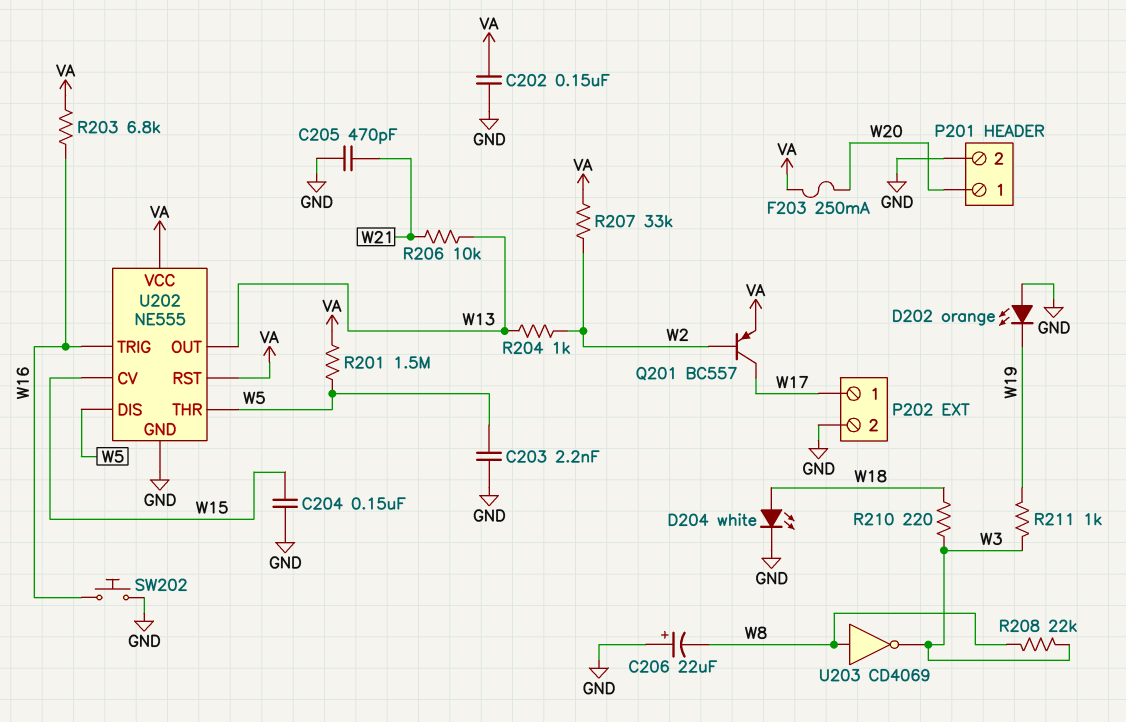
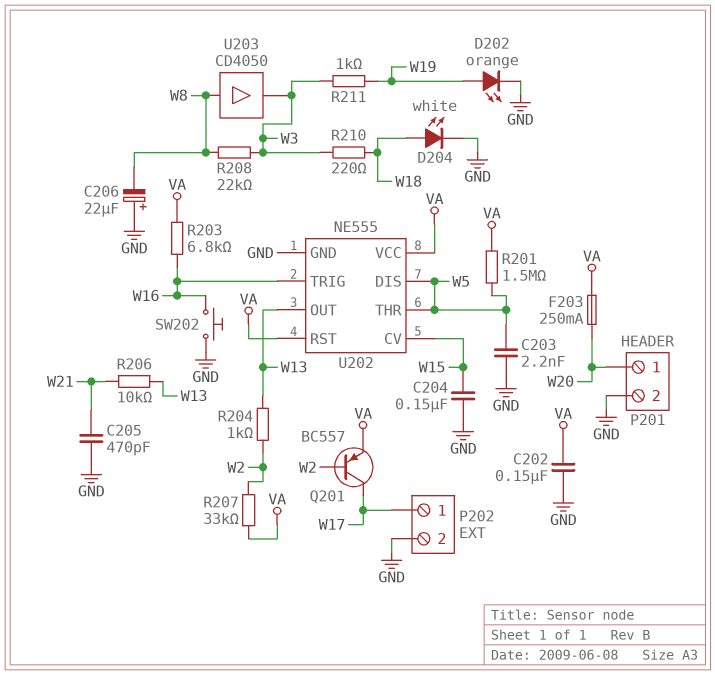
D202: LED orange (A GND, K W19) -> LED orange (A W19, K GND)
U203: NOT CD4069 (in W8, out W3) -> buffer CD4050 (in W8, out W3)

